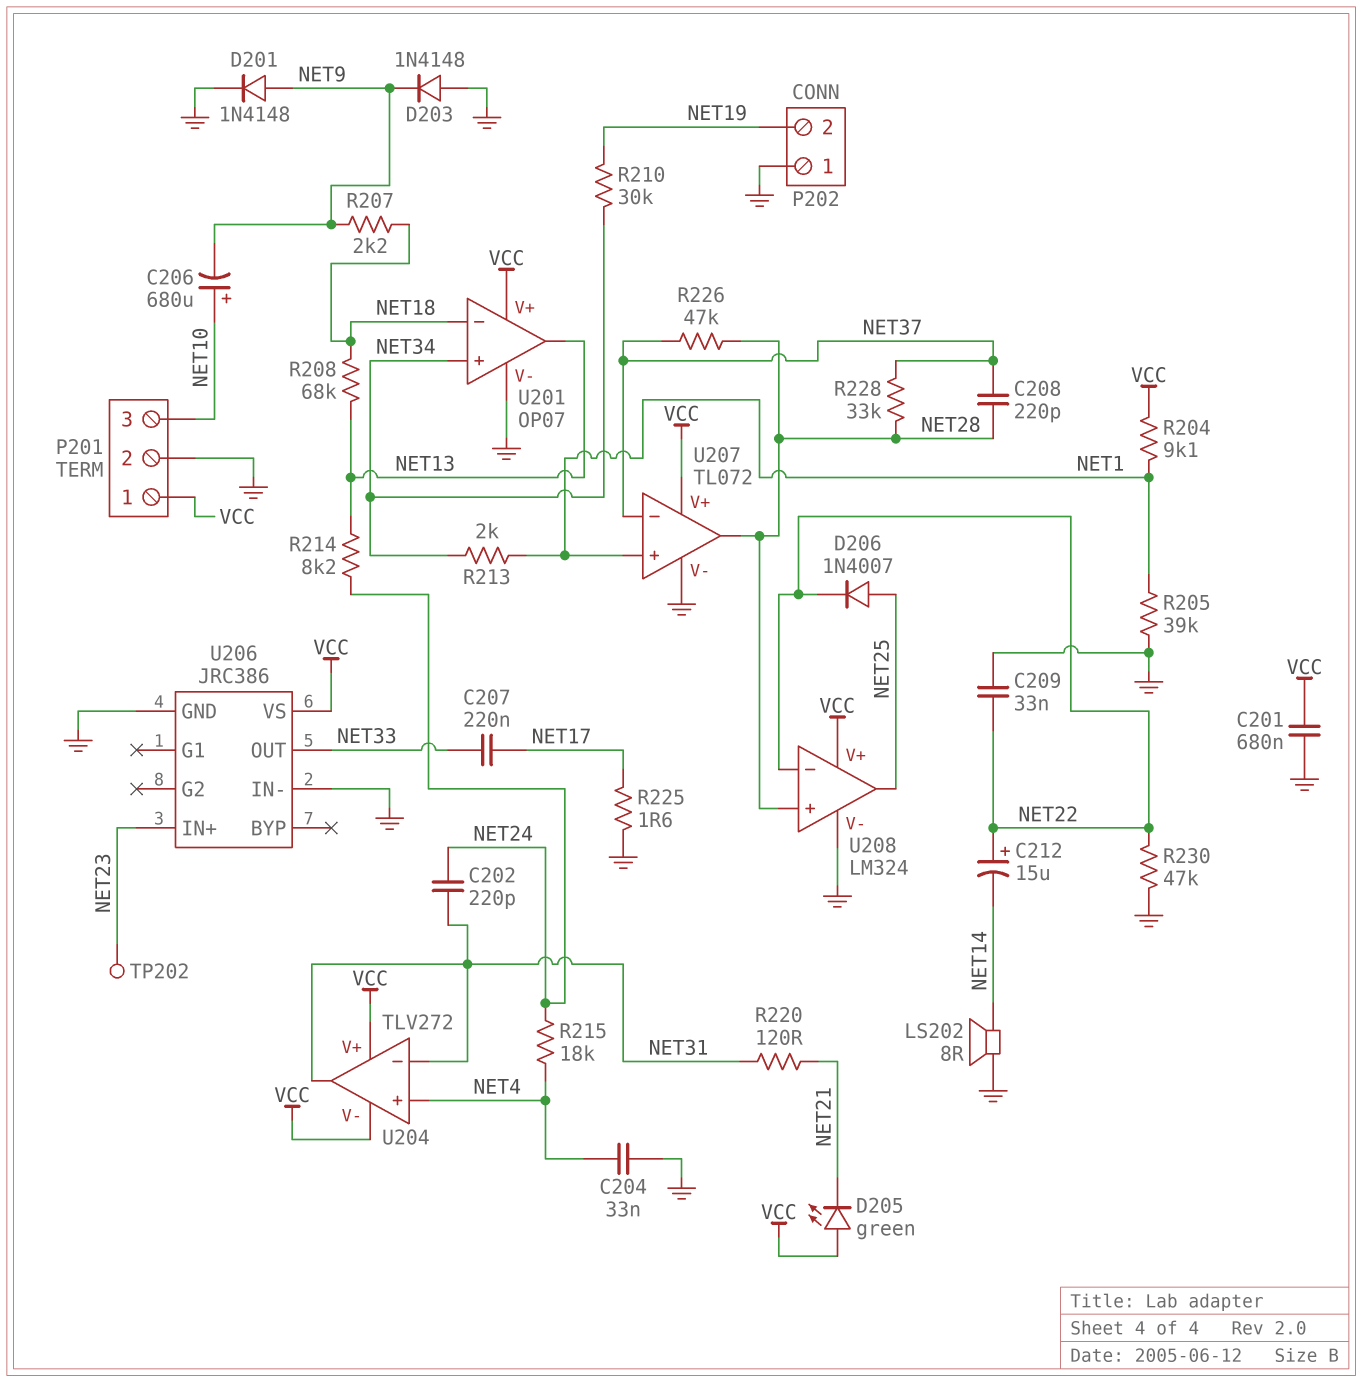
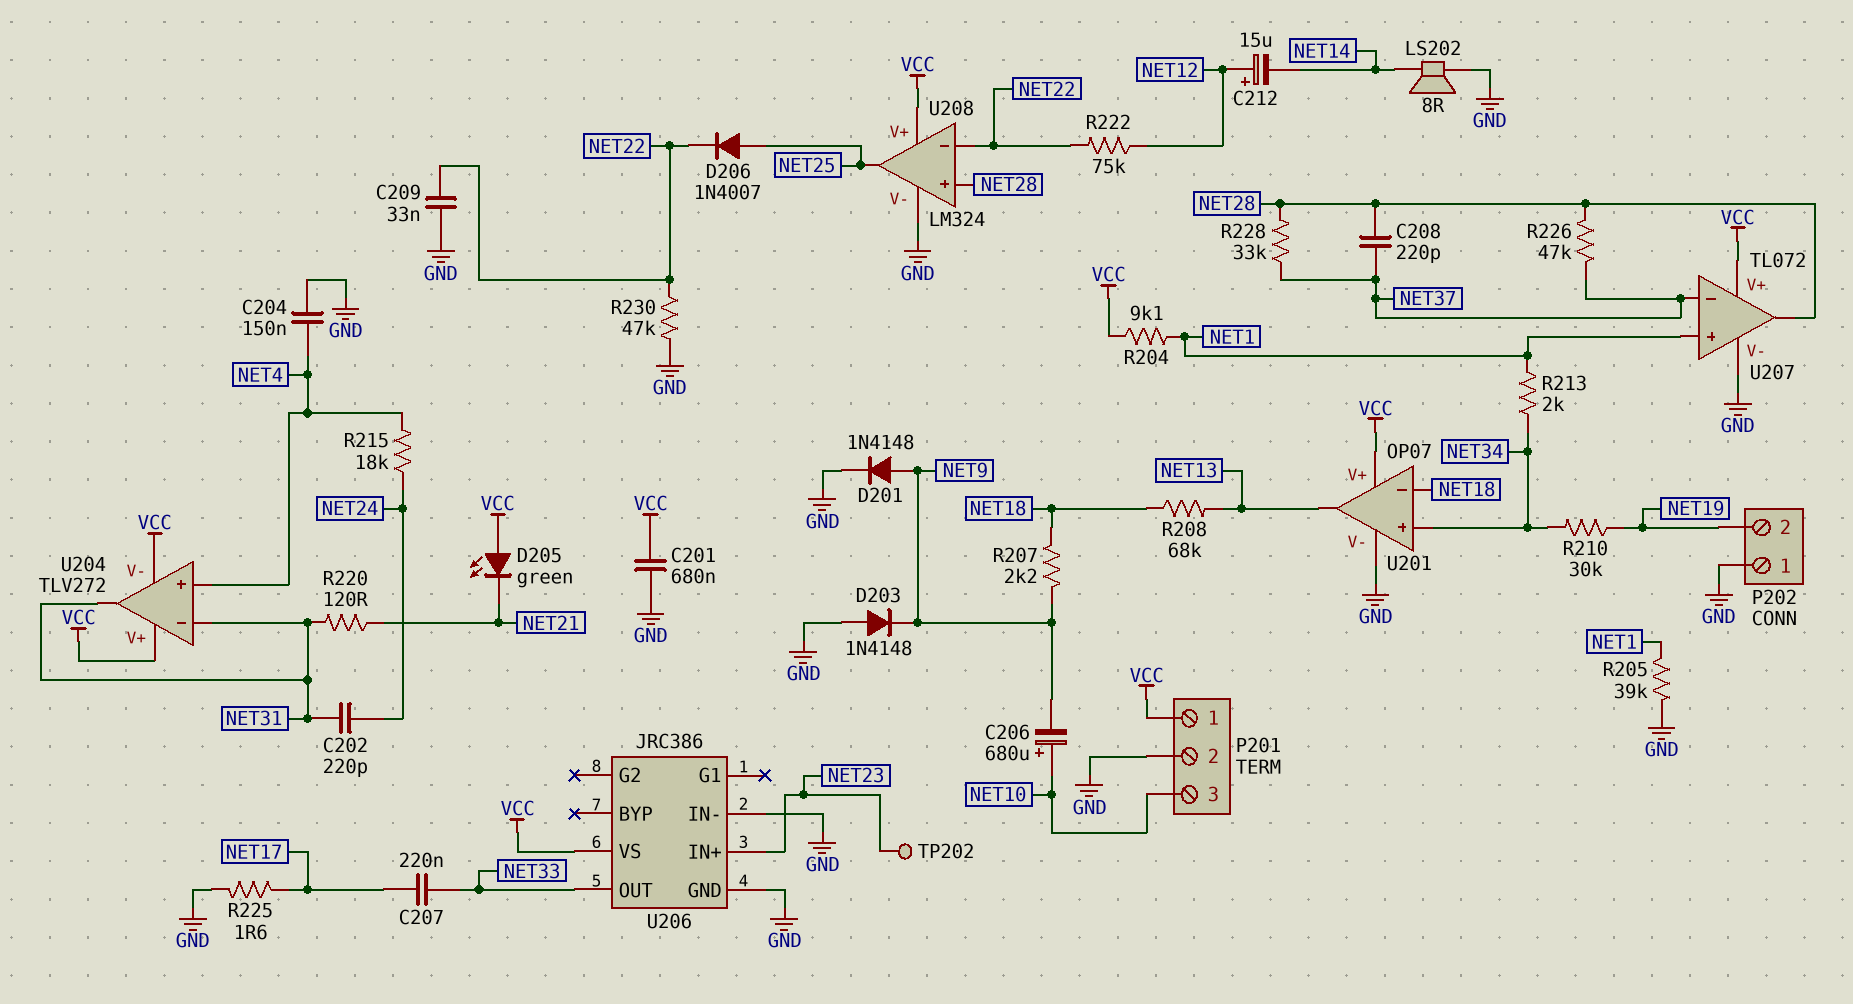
C204: 33nF (GND, NET4) -> 150nF (GND, NET4)
C212: 15uF (plus NET22, minus NET14) -> 15uF (plus NET12, minus NET14)
R214: 8.2k (NET13, NET24) -> none
R222: none -> 75k (NET12, NET22)

